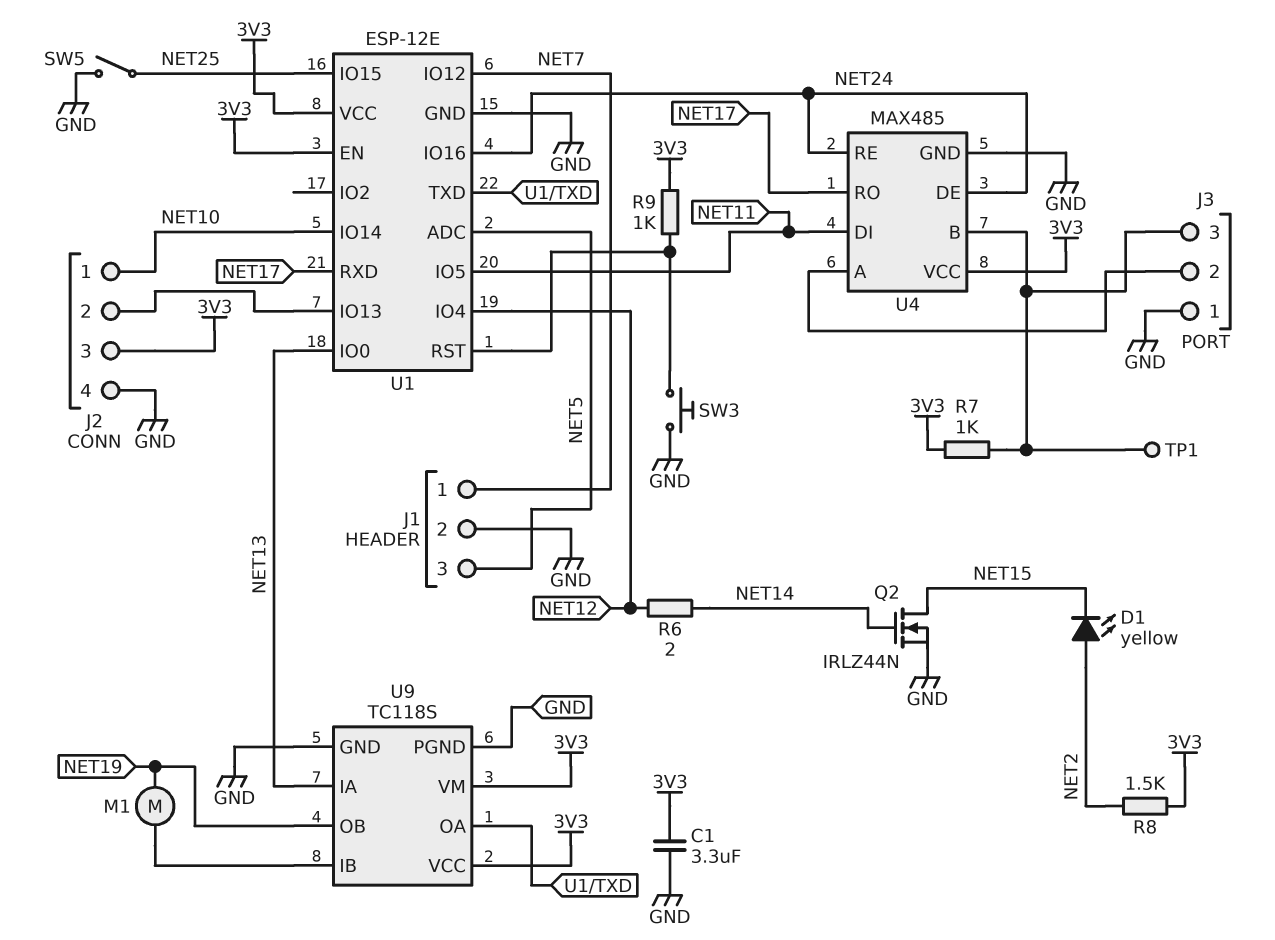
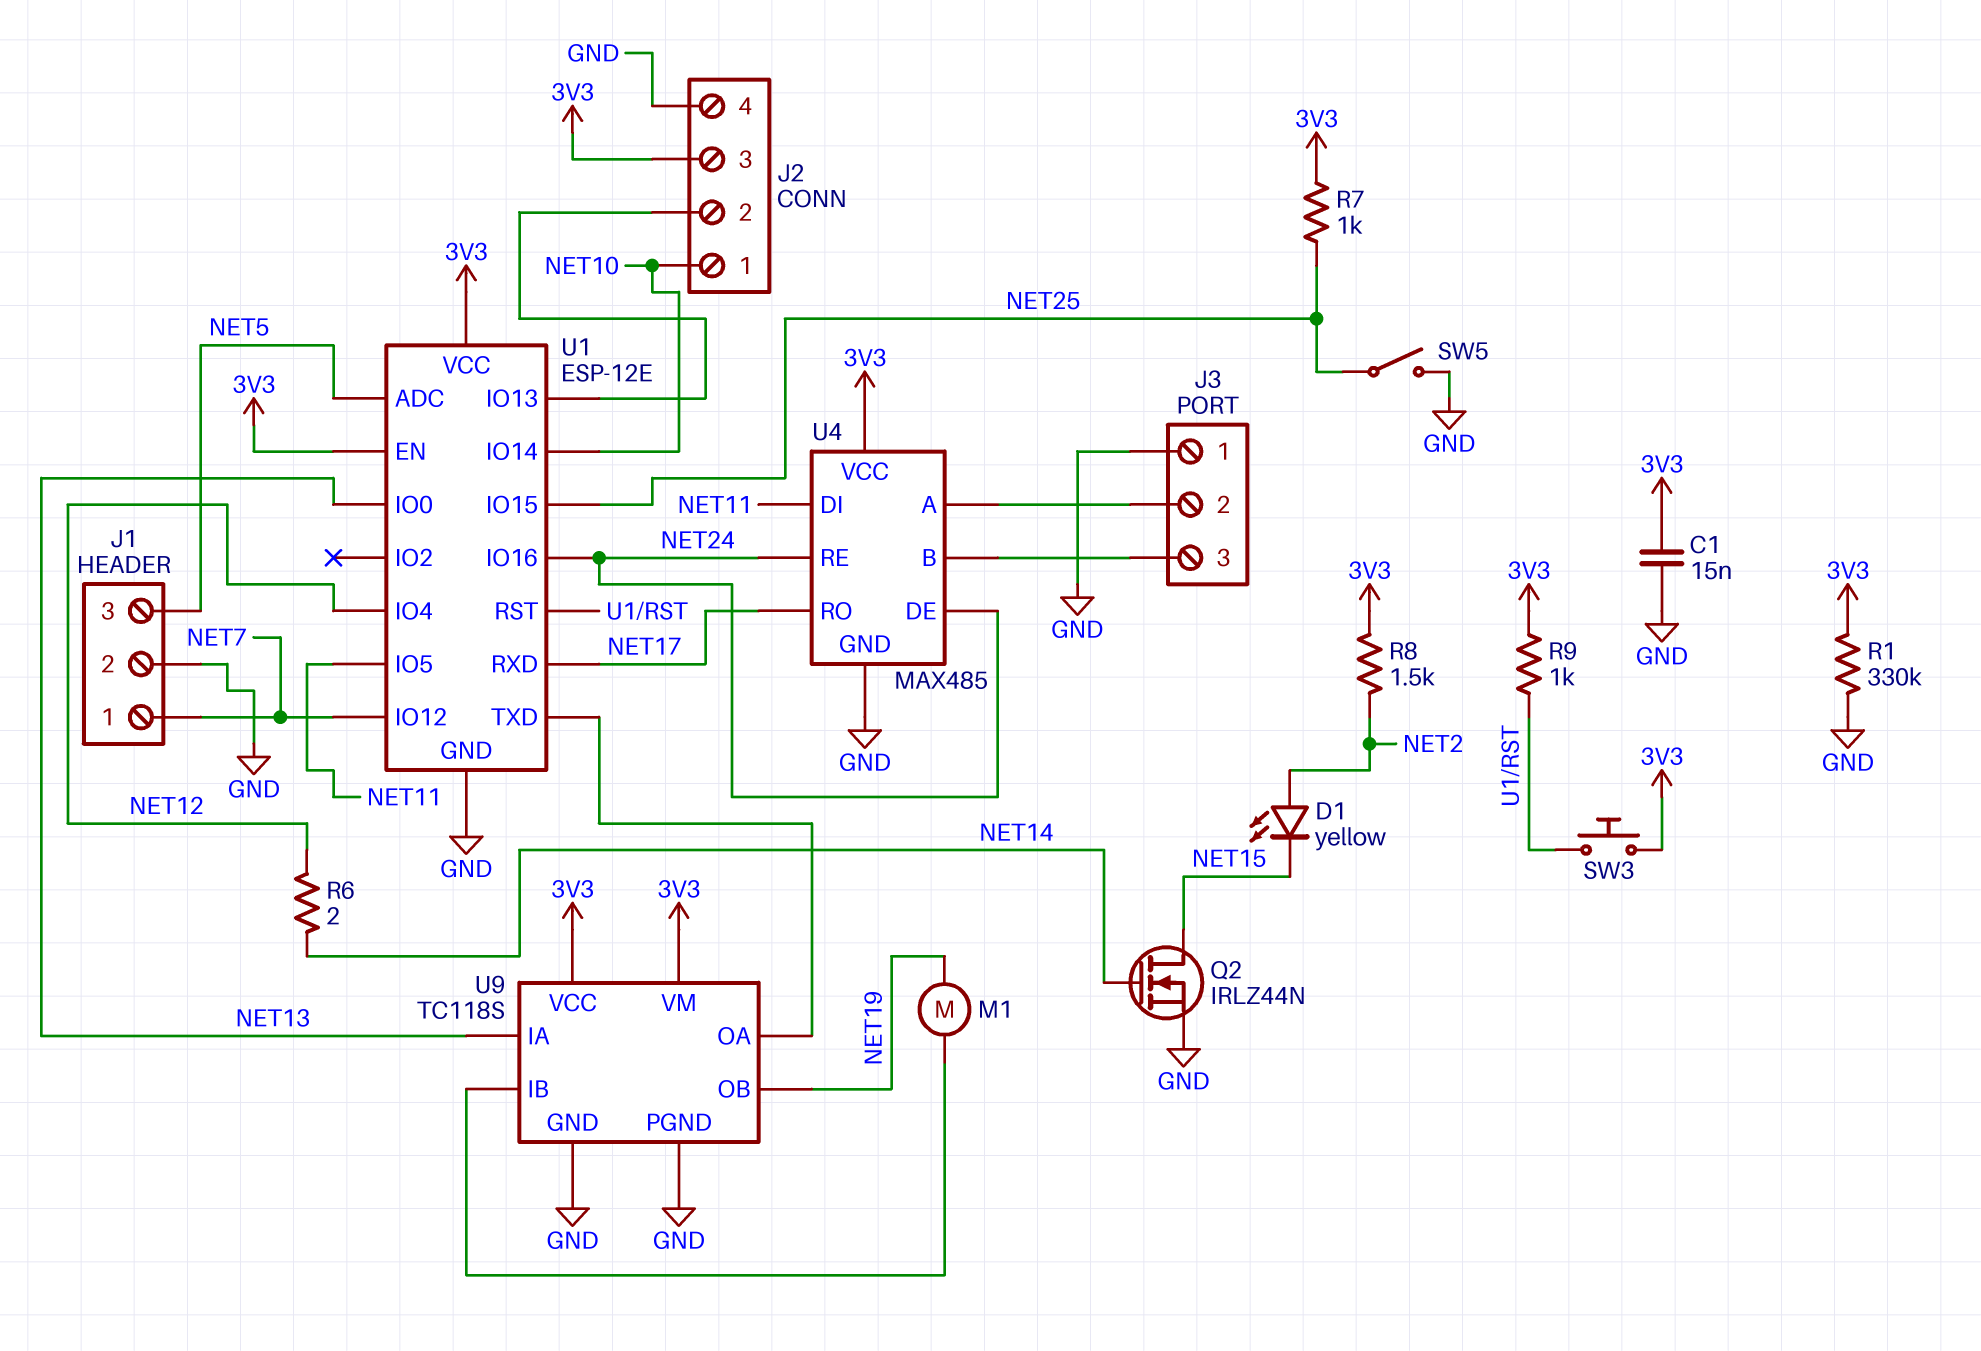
C1: 3.3uF (3V3, GND) -> 15nF (3V3, GND)
R1: none -> 330k (3V3, GND)
R7: 1k (3V3, J3/3) -> 1k (3V3, NET25)
SW3: button (GND, U1/RST) -> button (3V3, U1/RST)
TP1: test point (J3/3) -> none

